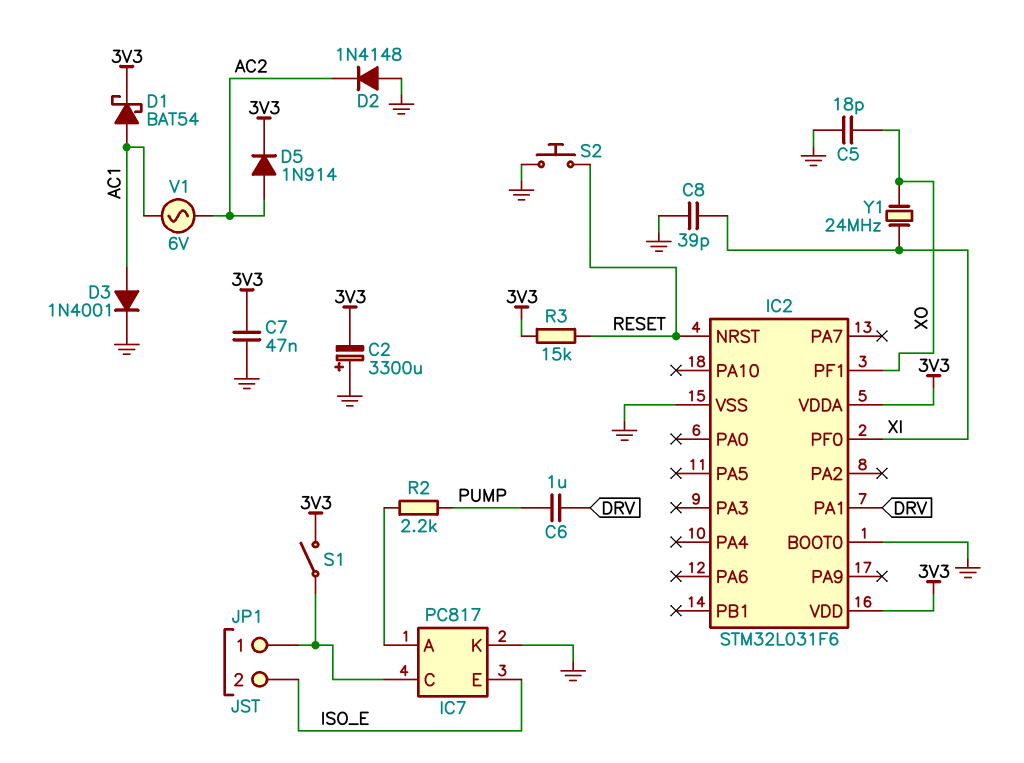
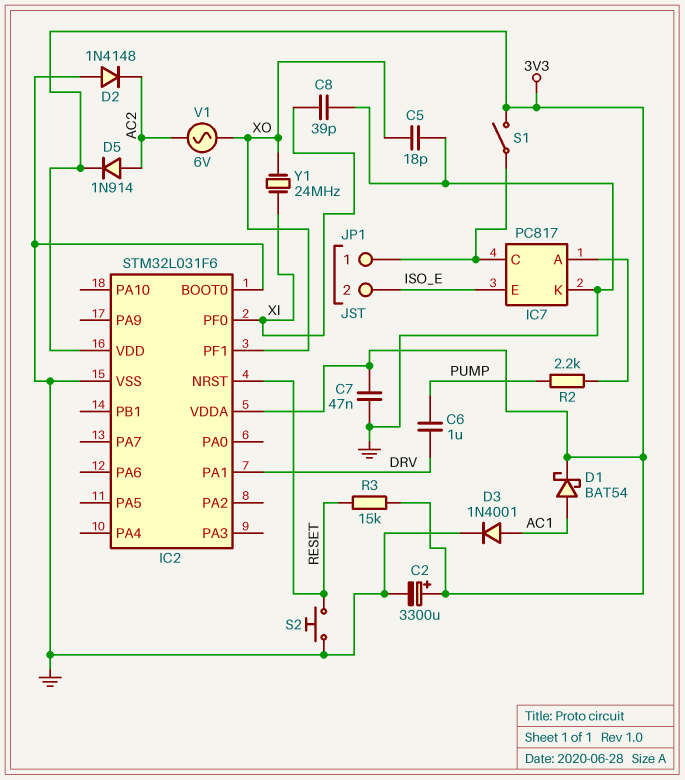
C2: 3300uF (plus GND, minus 3V3) -> 3300uF (plus 3V3, minus GND)
V1: AC 6V (AC1, AC2) -> AC 6V (AC2, XO)

